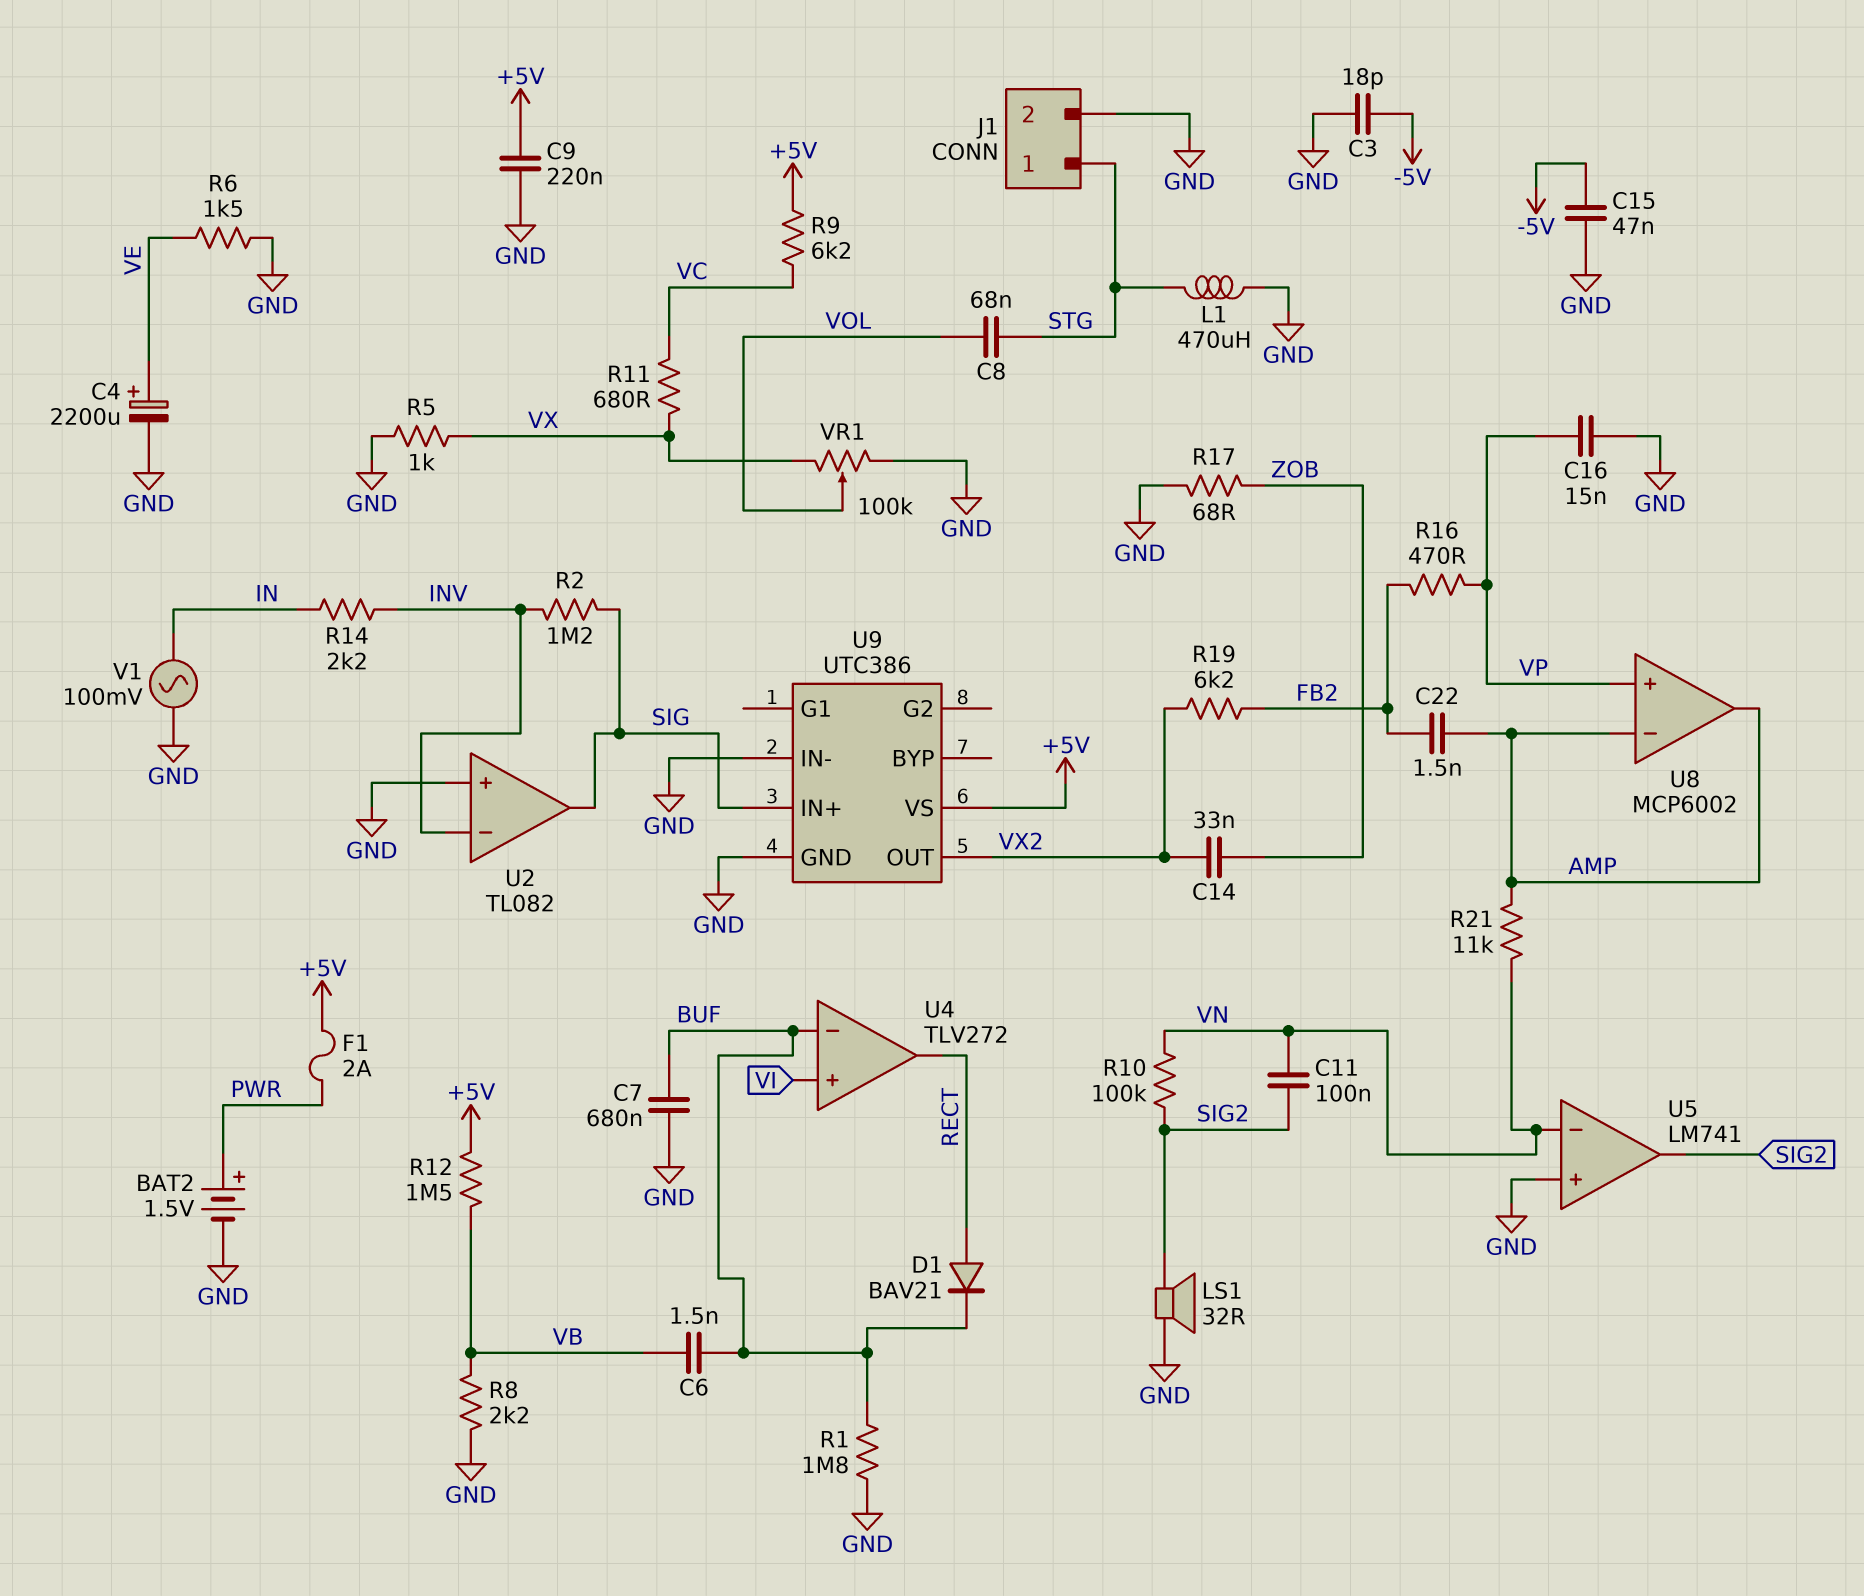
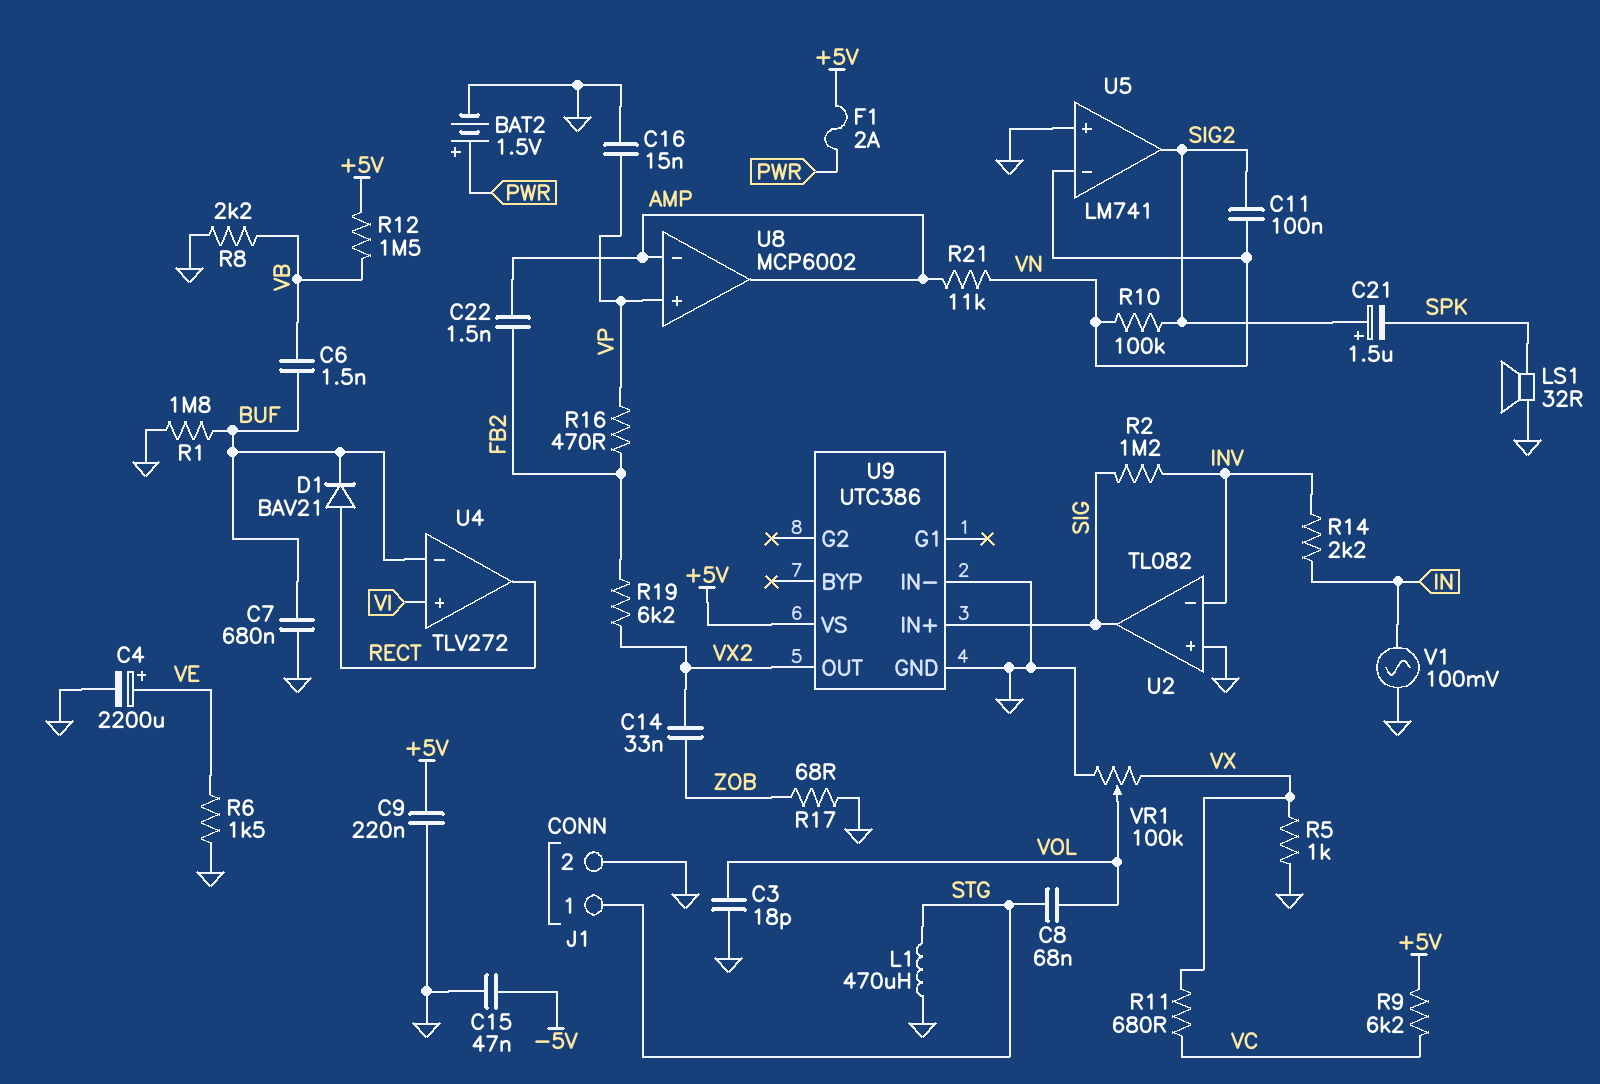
C3: 18pF (-5V, GND) -> 18pF (GND, VOL)
C21: none -> 1.5uF (plus SIG2, minus SPK)
LS1: speaker 32R (GND, SIG2) -> speaker 32R (GND, SPK)

